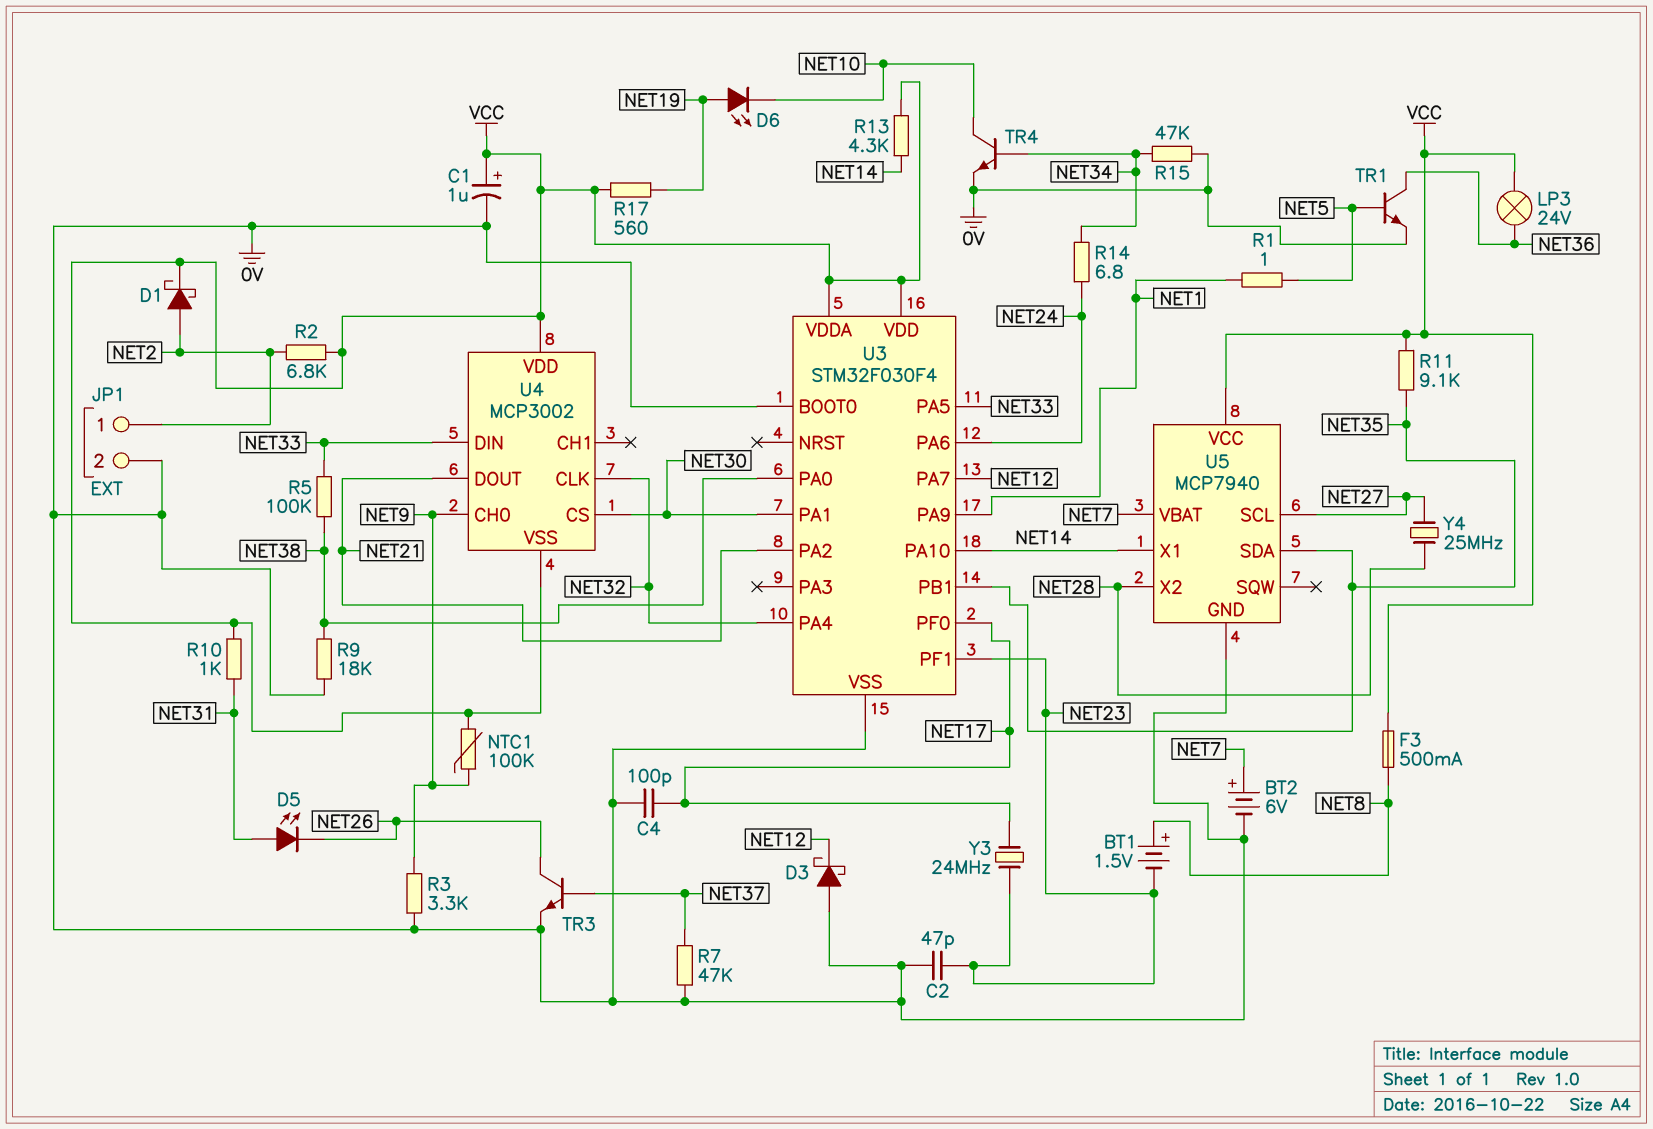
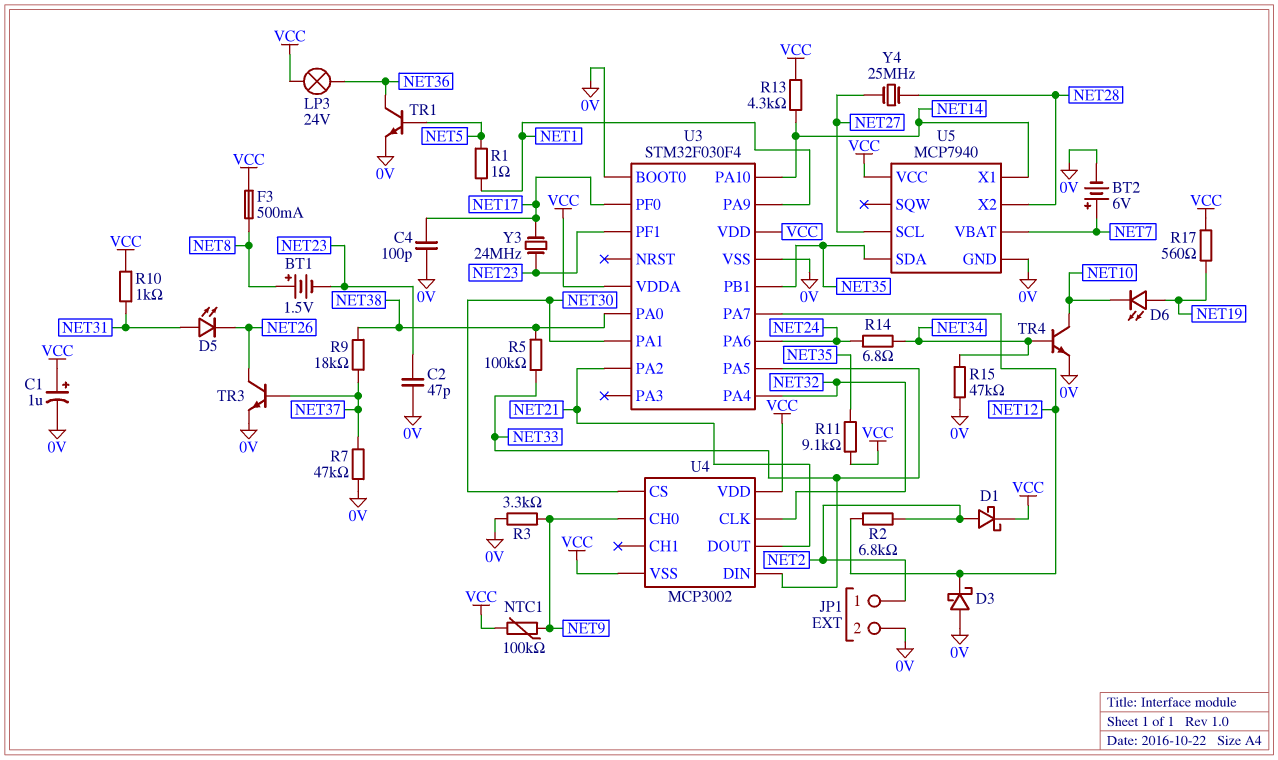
R2: 6.8k (NET2, VCC) -> 6.8k (NET2, NET12)
R9: 18k (0V, NET38) -> 18k (NET37, NET38)

